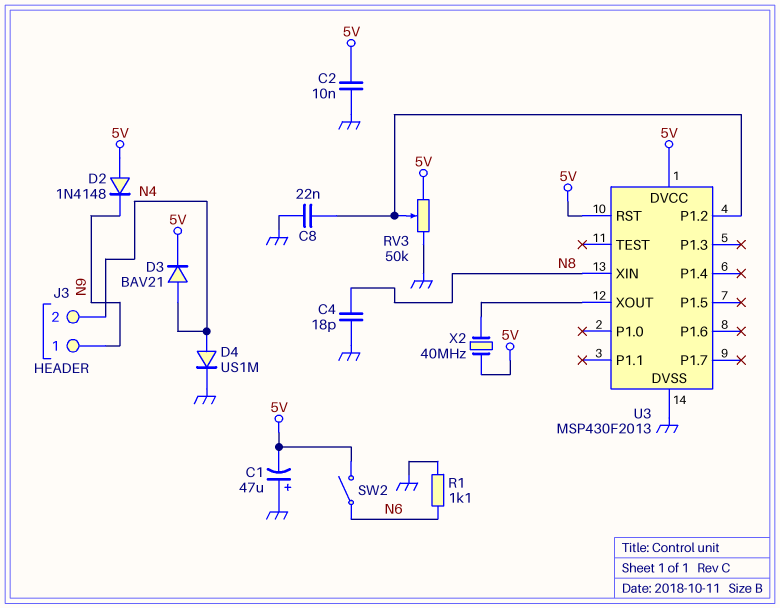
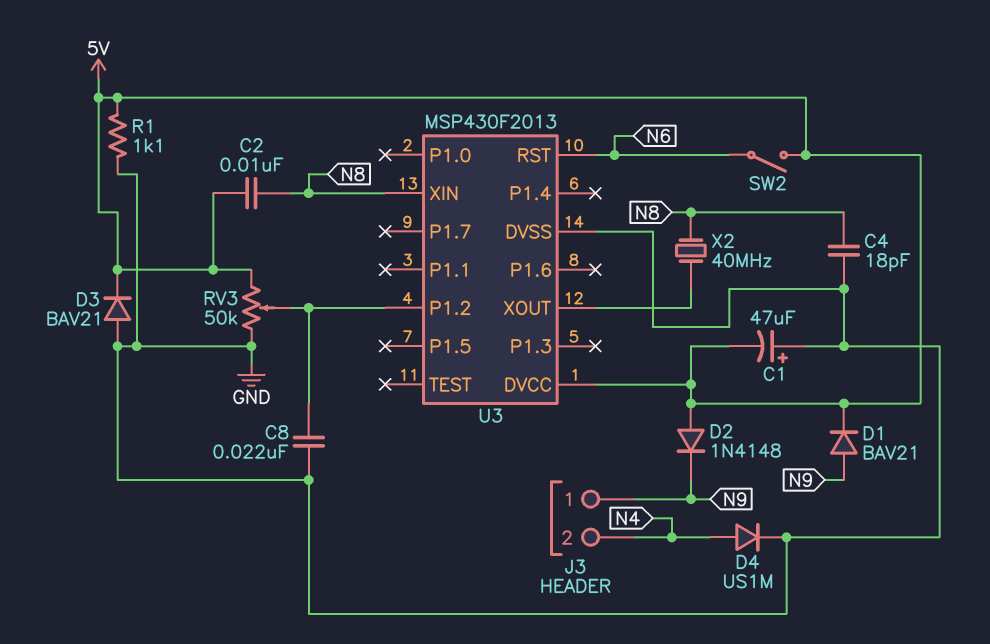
C2: 10nF (5V, GND) -> 10nF (5V, N8)
D1: none -> diode BAV21 (A N9, K 5V)
D3: diode BAV21 (A N4, K 5V) -> diode BAV21 (A GND, K 5V)
R1: 1.1k (GND, N6) -> 1.1k (5V, GND)
U3 pin RST: 5V -> N6
X2: 40MHz (5V, U3/XOUT) -> 40MHz (N8, U3/XOUT)

